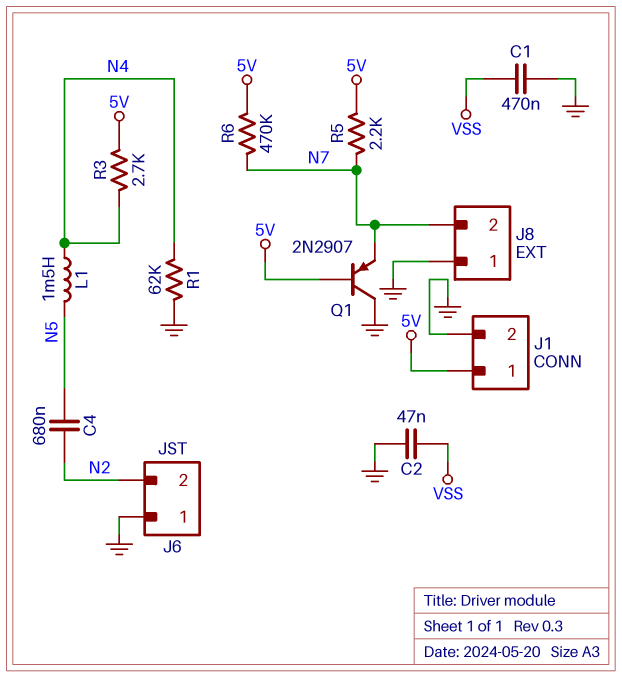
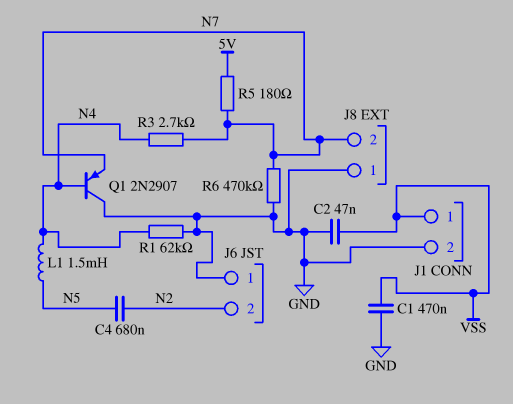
J1 pin 1: 5V -> VSS
Q1: PNP 2N2907 (B 5V, C GND, E N7) -> PNP 2N2907 (B N4, C GND, E N7)
R3: 2.7k (5V, N4) -> 2.7k (N4, N7)
R5: 2.2k (5V, N7) -> 180 (5V, N7)
R6: 470k (5V, N7) -> 470k (GND, N7)

